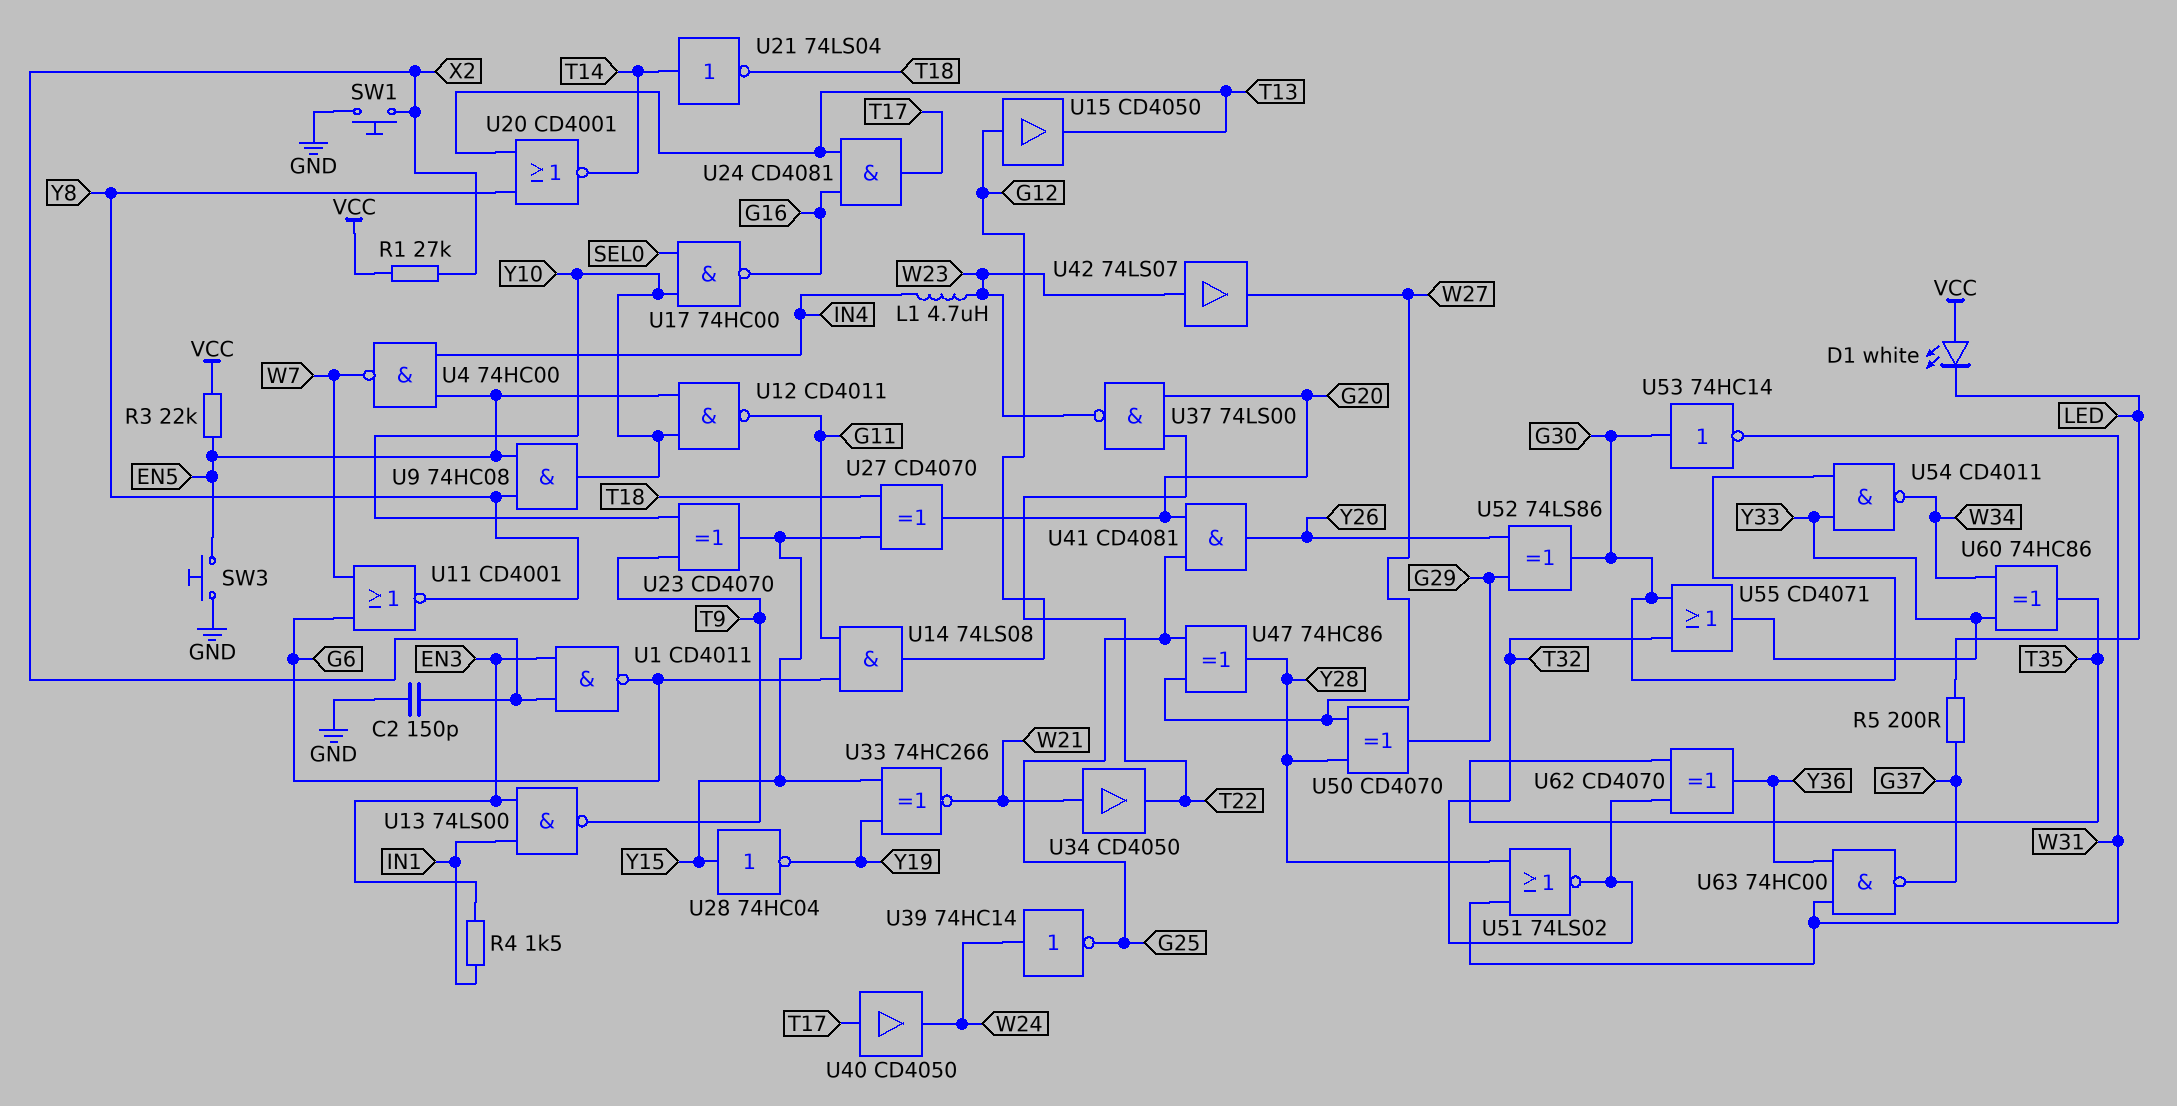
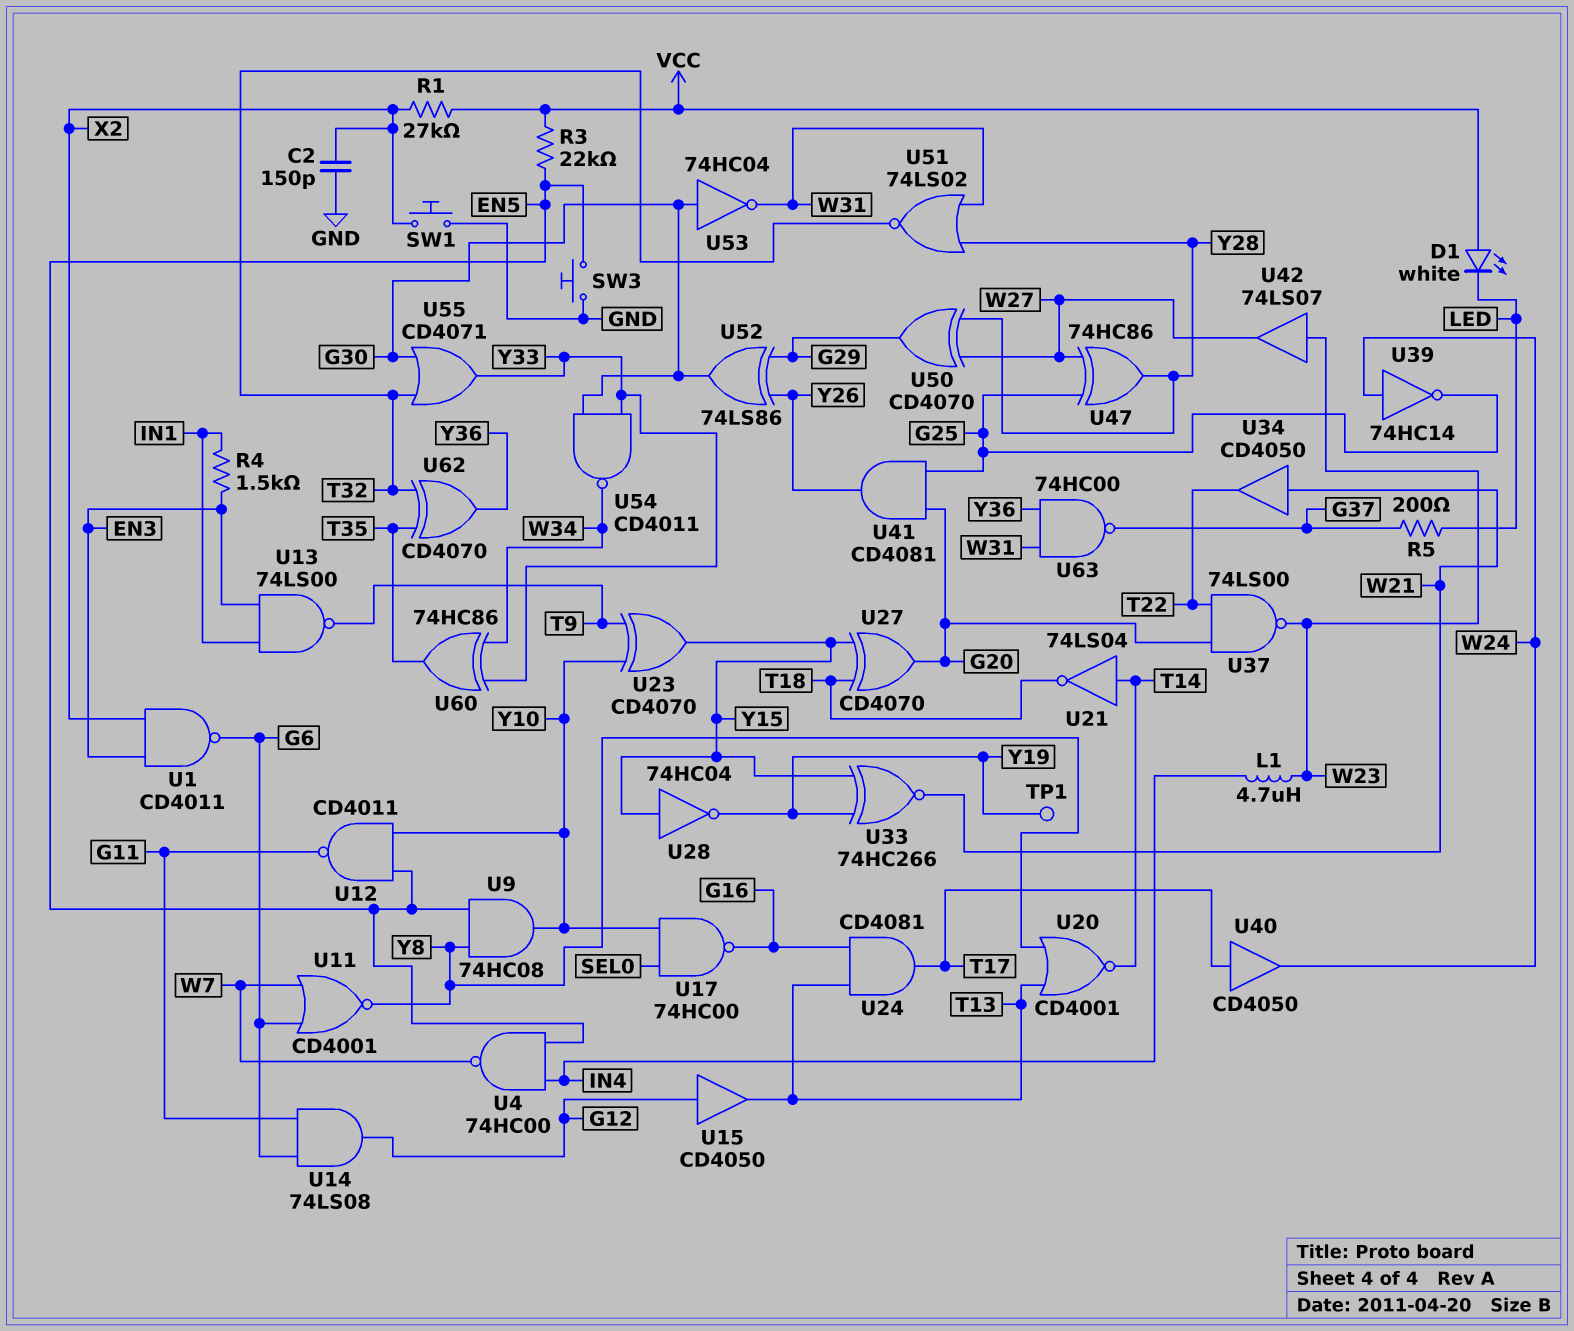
TP1: none -> test point (Y19)
U53: NOT 74HC14 (in G30, out W31) -> NOT 74HC04 (in G30, out W31)

